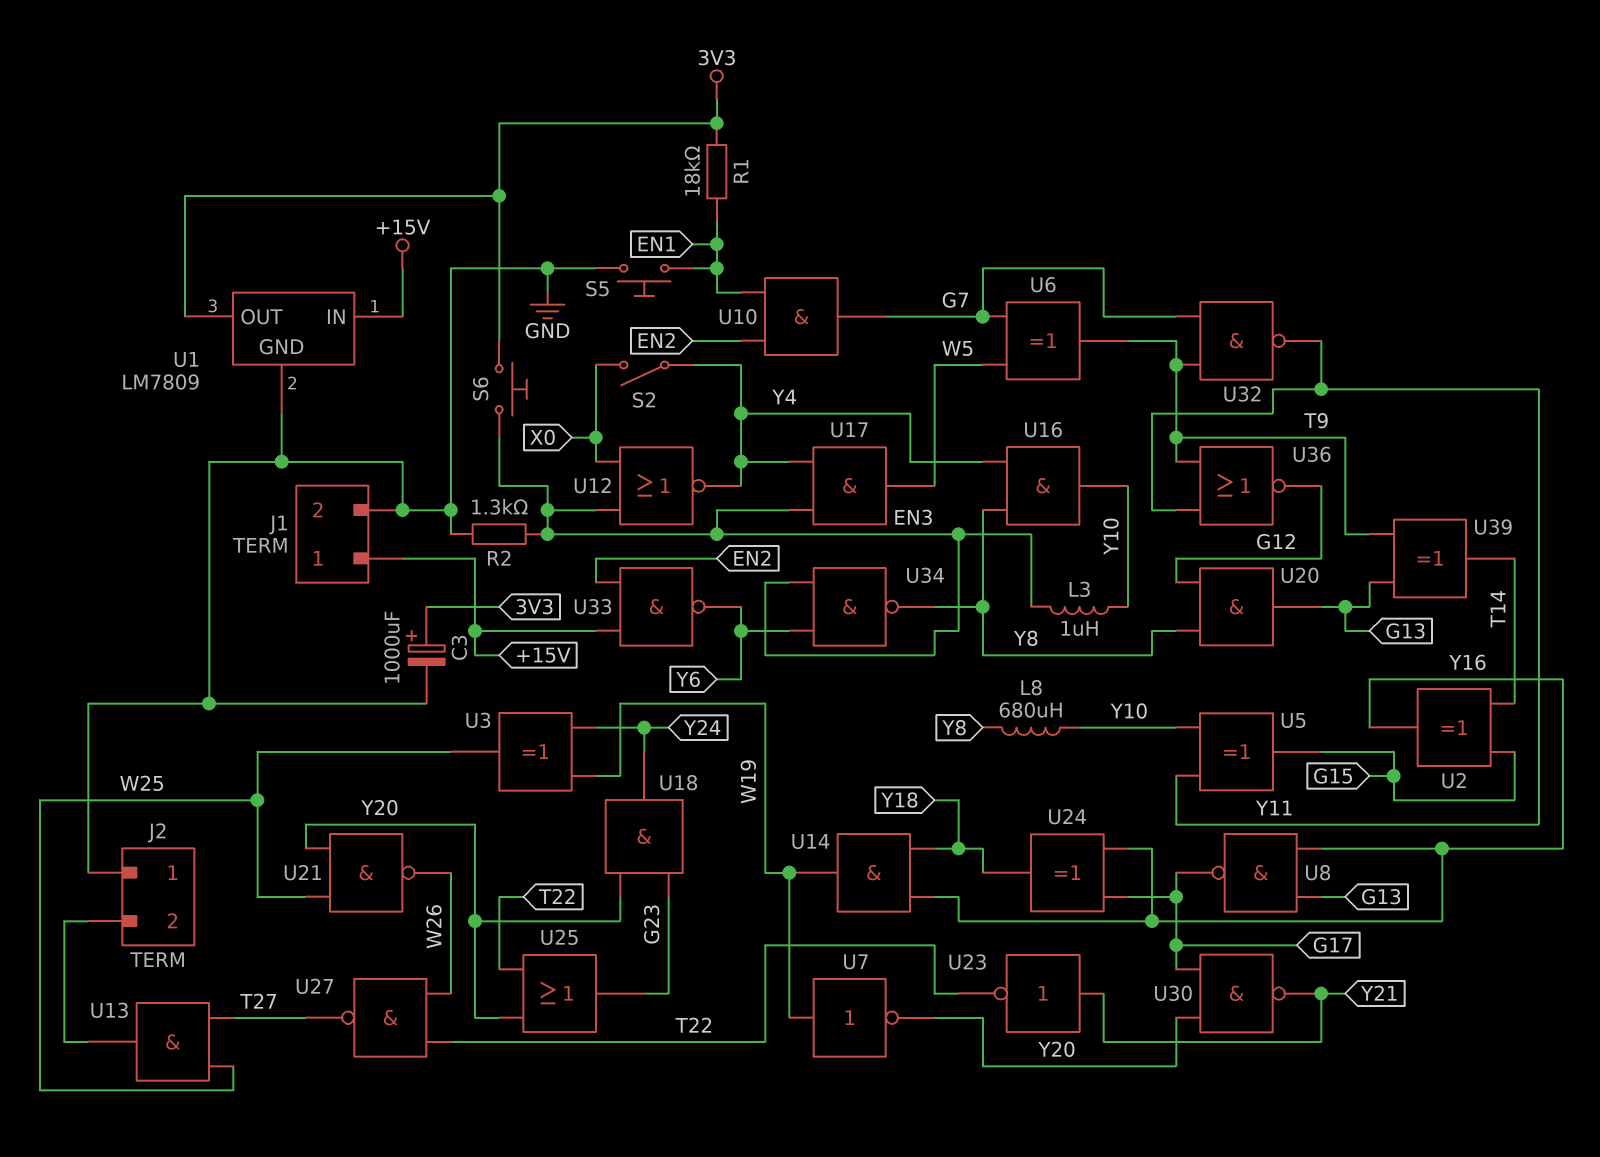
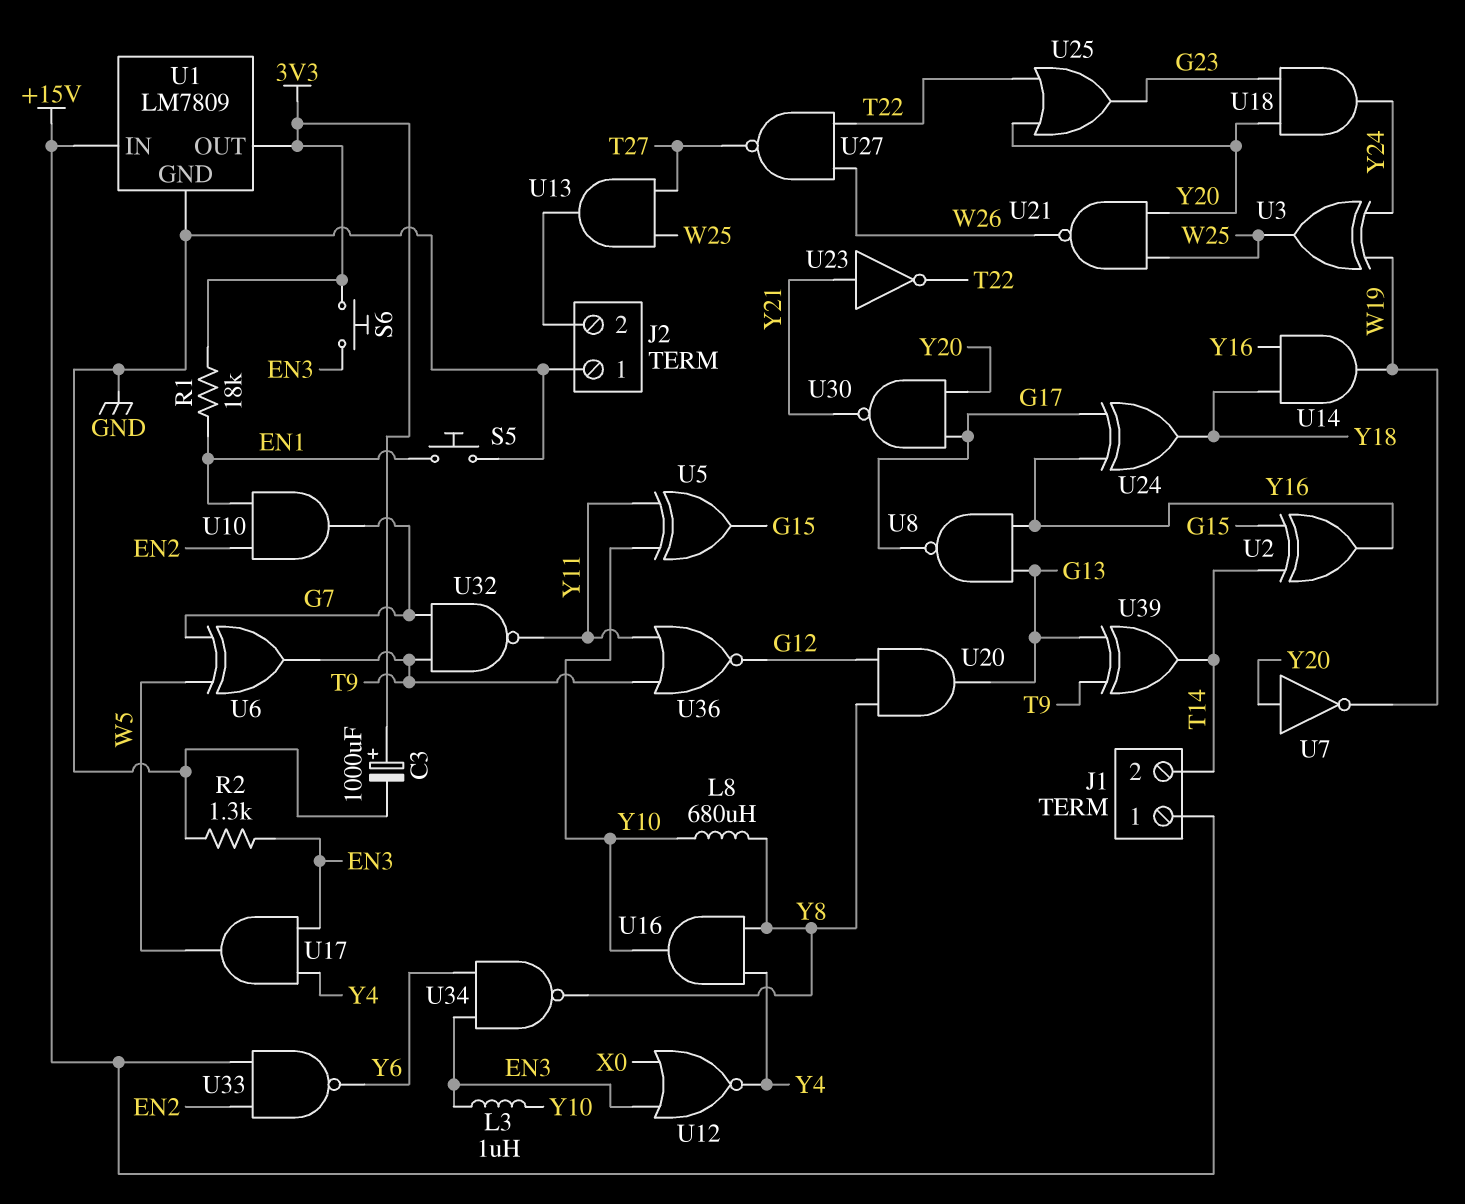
J1 pin 2: GND -> T14
S2: switch (X0, Y4) -> none
U7: NOT (in W19, out Y20) -> NOT (in Y20, out W19)

